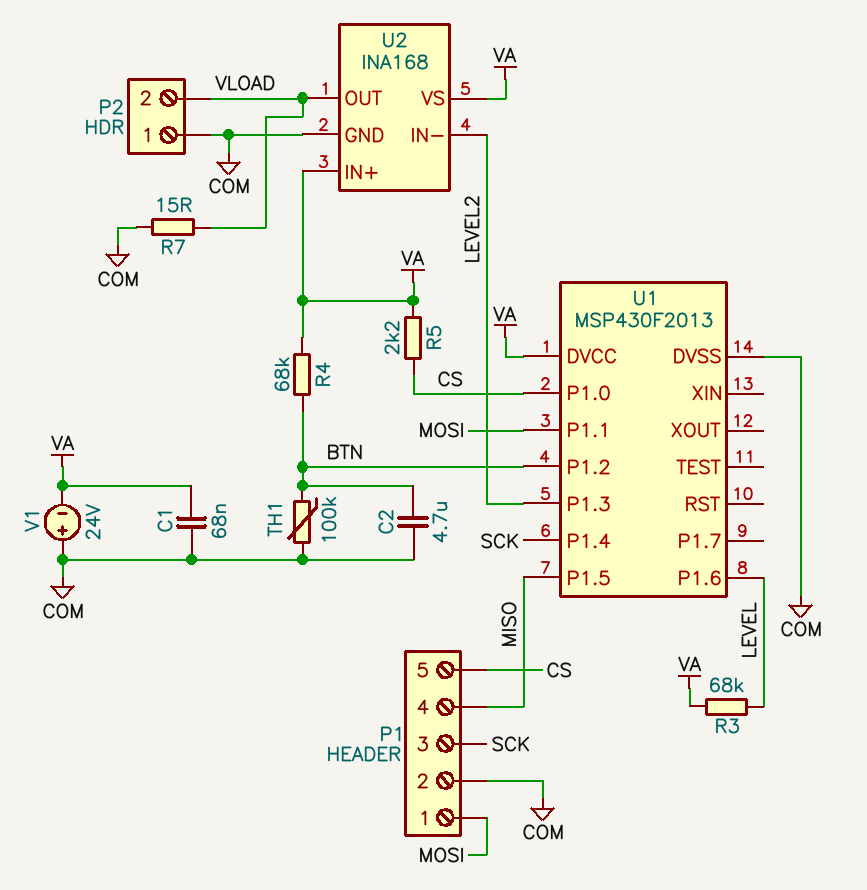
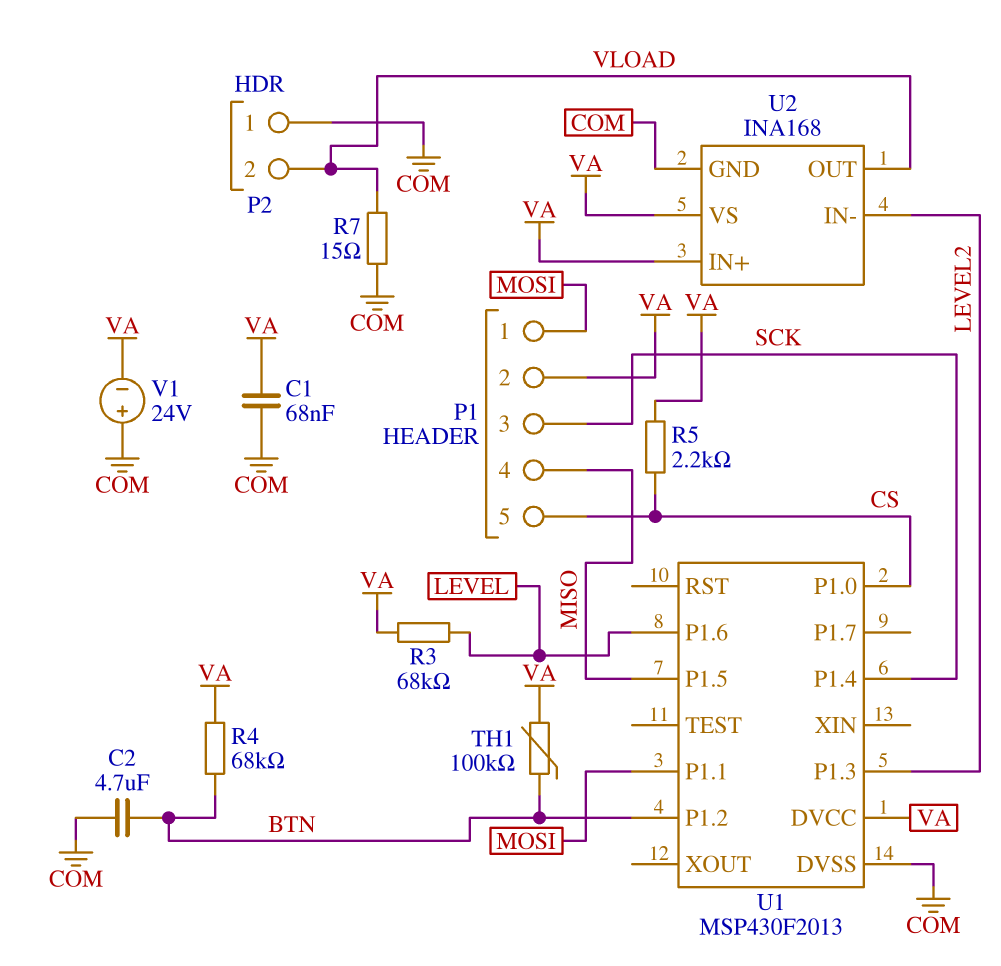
P1 pin 2: COM -> VA
TH1: 100k (BTN, COM) -> 100k (BTN, VA)

